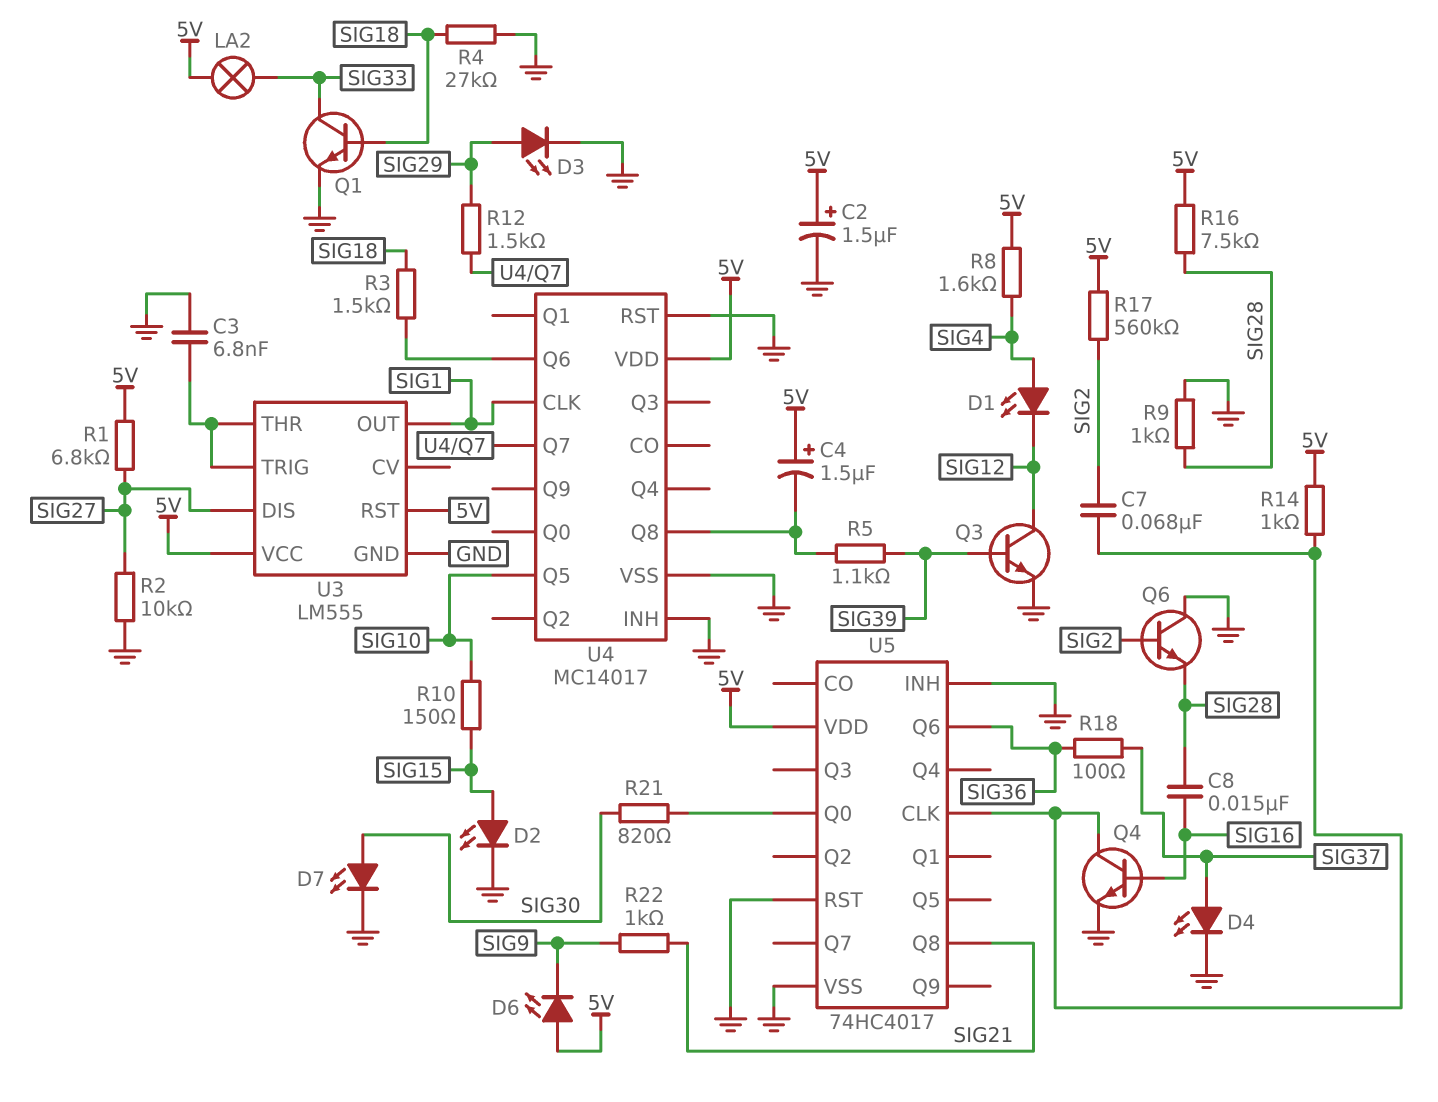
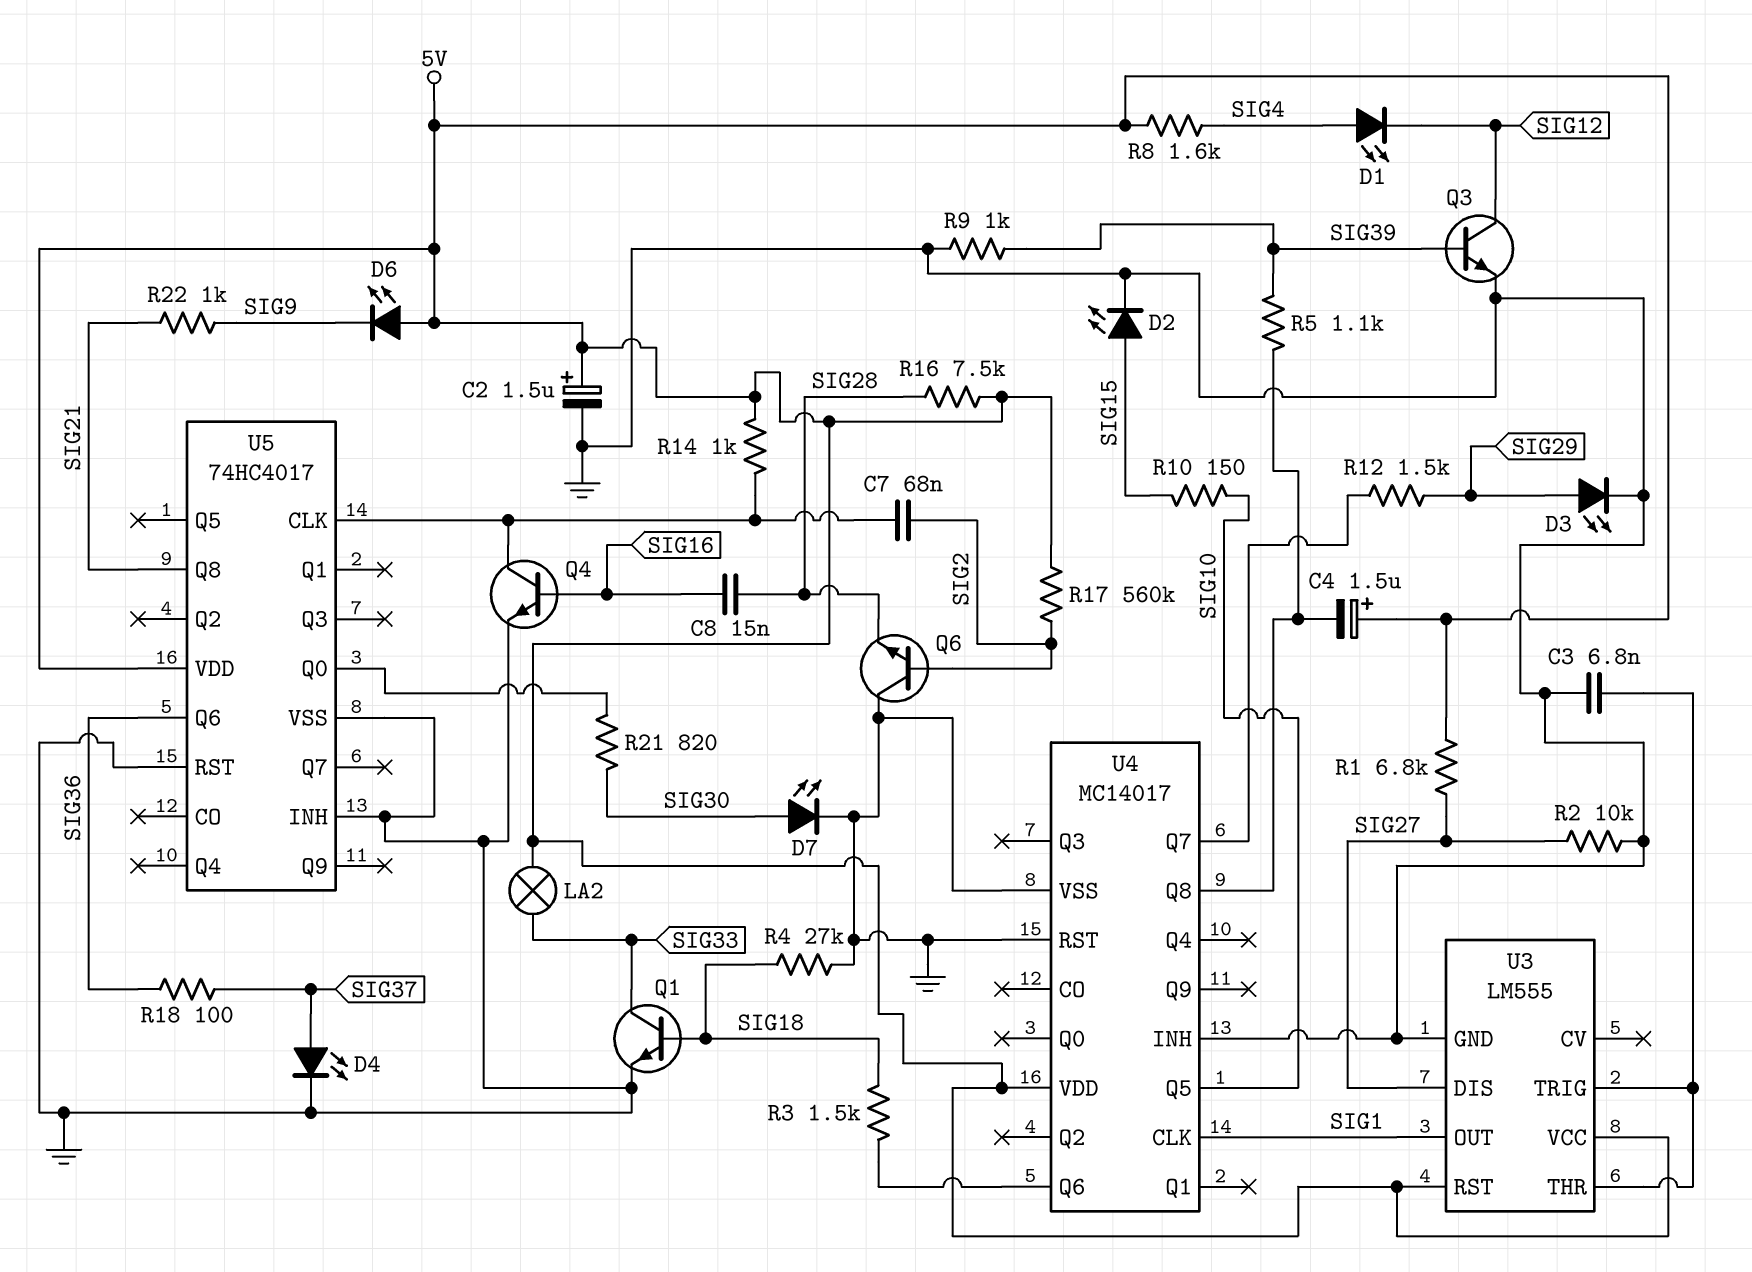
R9: 1k (GND, SIG28) -> 1k (GND, SIG39)

